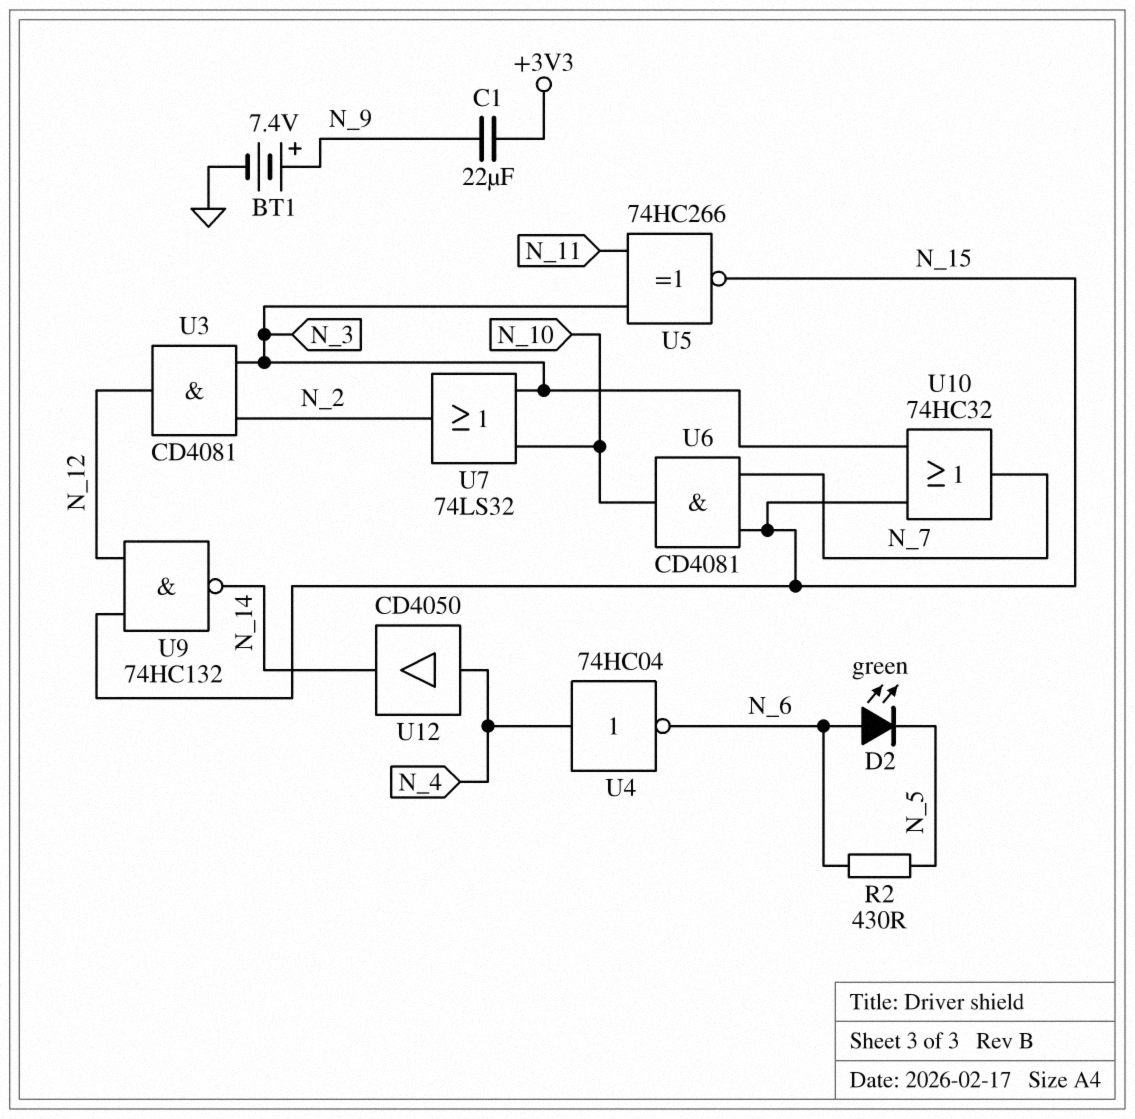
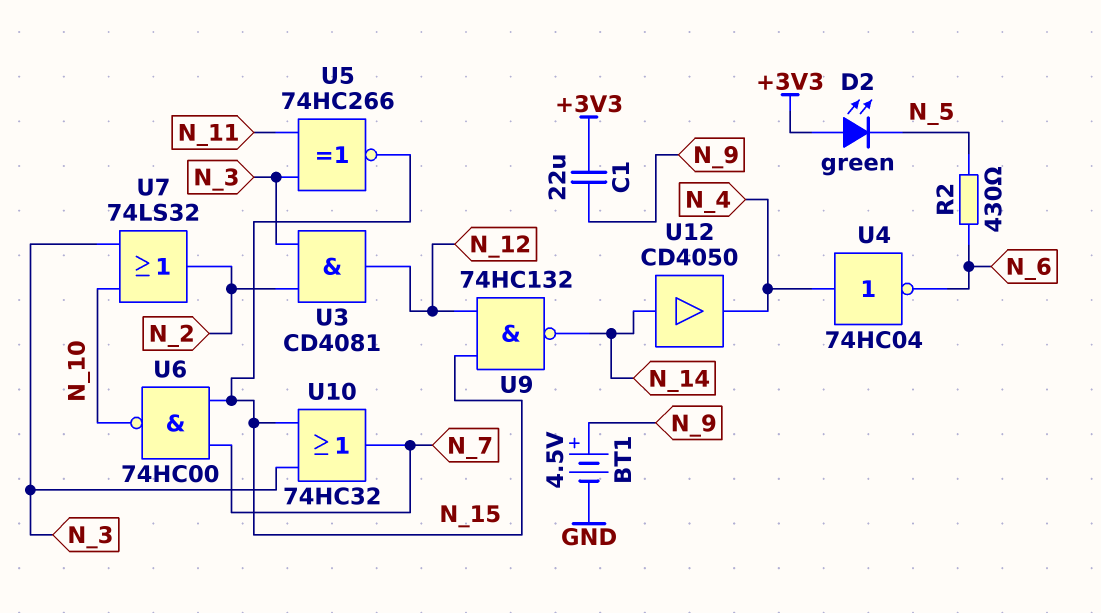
BT1: 7.4V (plus N_9, minus GND) -> 4.5V (plus N_9, minus GND)
D2: LED green (A N_6, K N_5) -> LED green (A +3V3, K N_5)
U6: AND CD4081 (in N_7, in N_15, out N_10) -> NAND 74HC00 (in N_7, in N_15, out N_10)
U12: buffer CD4050 (in N_4, out N_14) -> buffer CD4050 (in N_14, out N_4)

